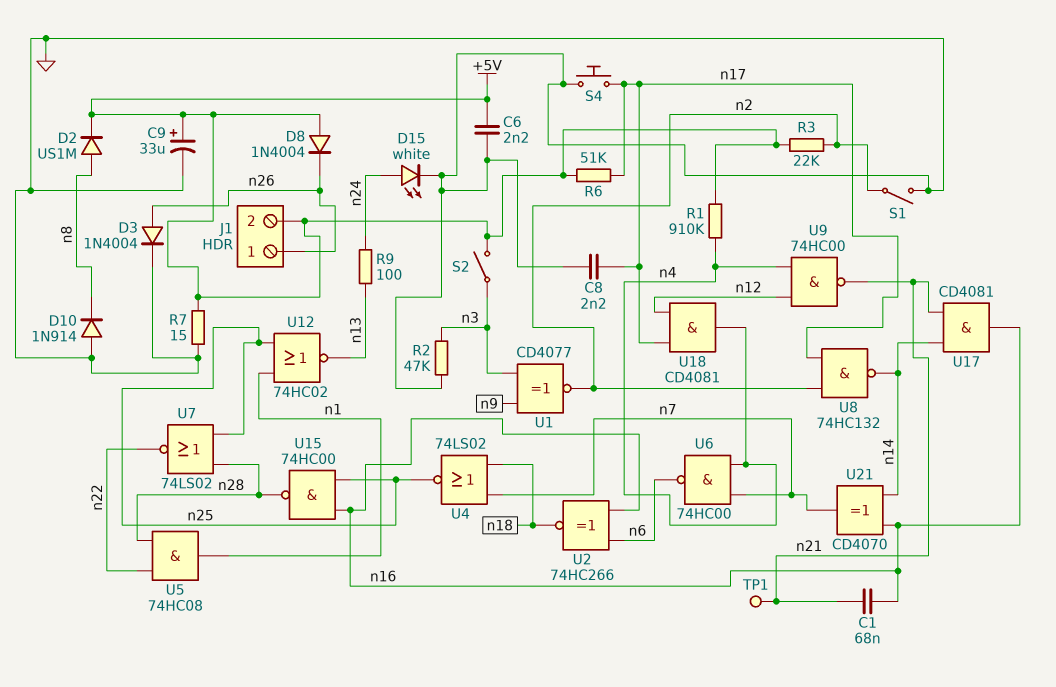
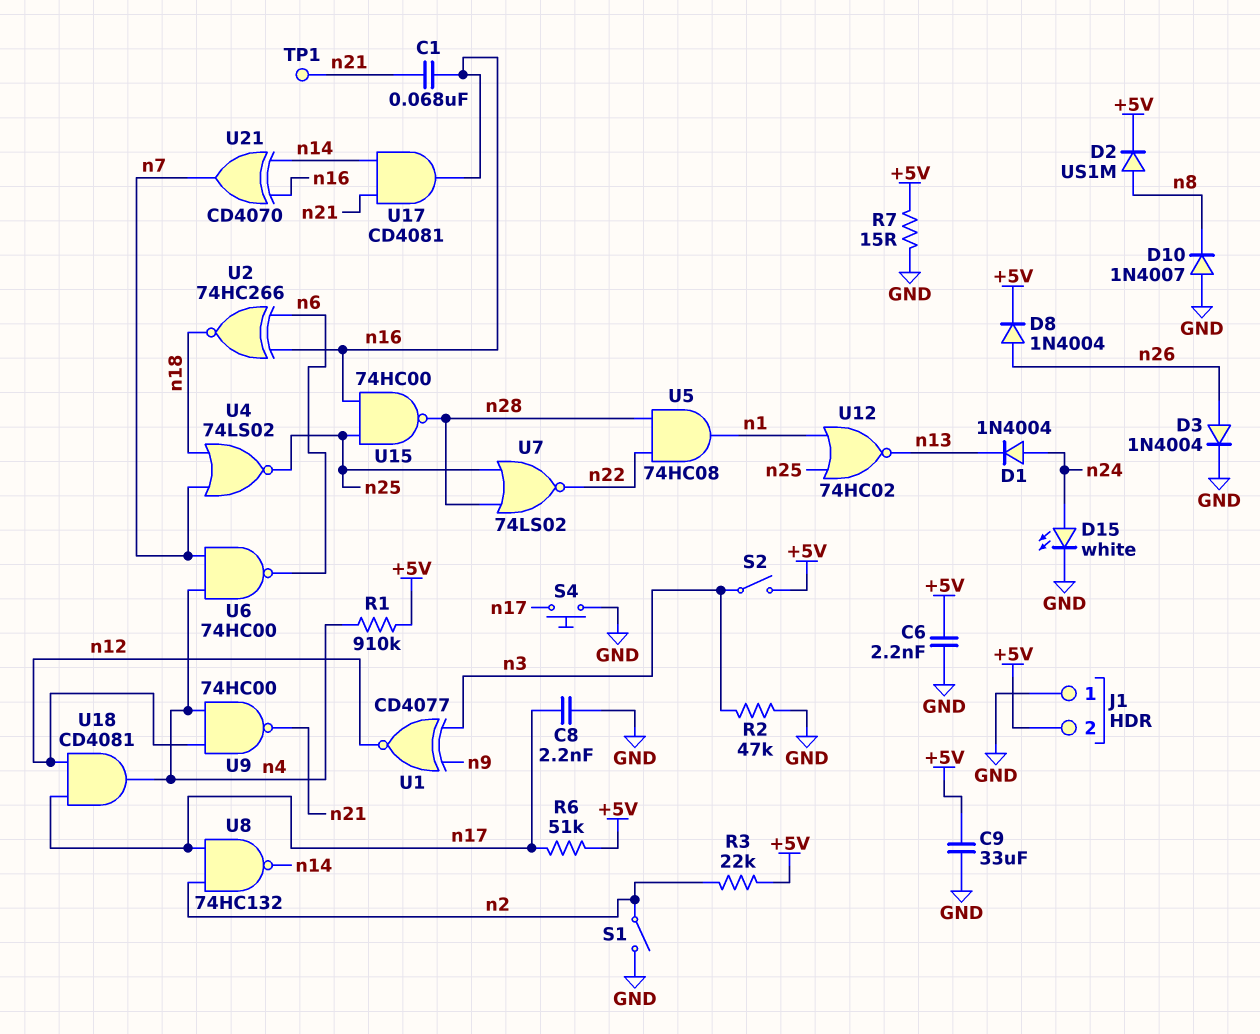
C9: 33uF (plus +5V, minus GND) -> 33uF (+5V, GND)
D1: none -> diode 1N4004 (A n24, K n13)
D8: diode 1N4004 (A +5V, K n26) -> diode 1N4004 (A n26, K +5V)
D10: diode 1N914 (A GND, K n8) -> diode 1N4007 (A GND, K n8)
J1 pin 1: n26 -> GND
R9: 100 (n13, n24) -> none
U1: XNOR CD4077 (in n3, in n9, out n2) -> XNOR CD4077 (in n3, in n9, out n12)

